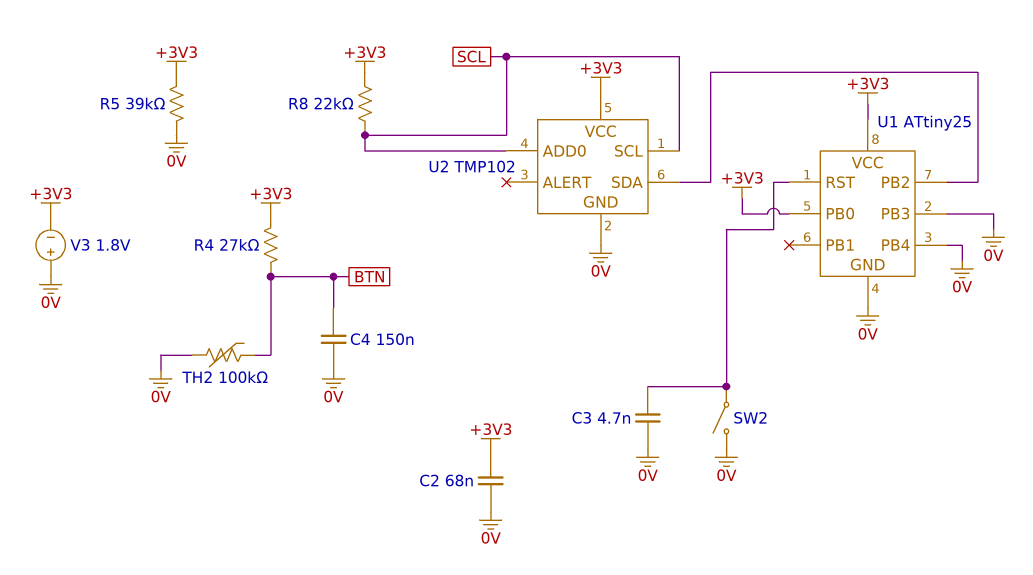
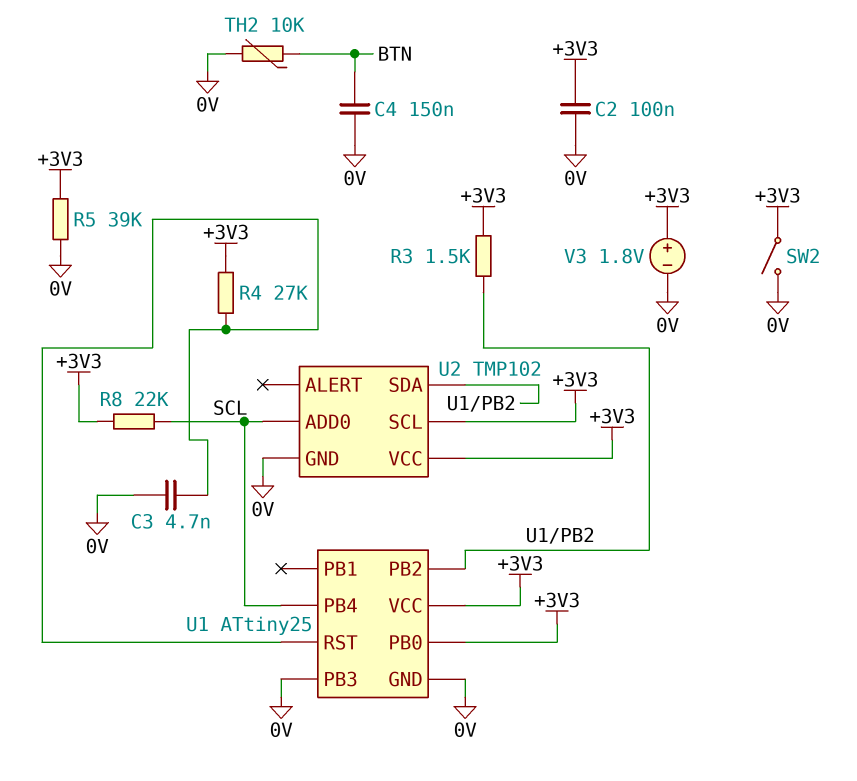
C2: 68nF (+3V3, 0V) -> 100nF (+3V3, 0V)
R3: none -> 1.5k (+3V3, U1/PB2)
R4: 27k (+3V3, BTN) -> 27k (+3V3, U1/RST)
SW2: switch (0V, U1/RST) -> switch (+3V3, 0V)
TH2: 100k (0V, BTN) -> 10k (0V, BTN)
U1 pin PB4: 0V -> SCL
U2 pin SCL: SCL -> +3V3
V3: 1.8V (plus 0V, minus +3V3) -> 1.8V (plus +3V3, minus 0V)

